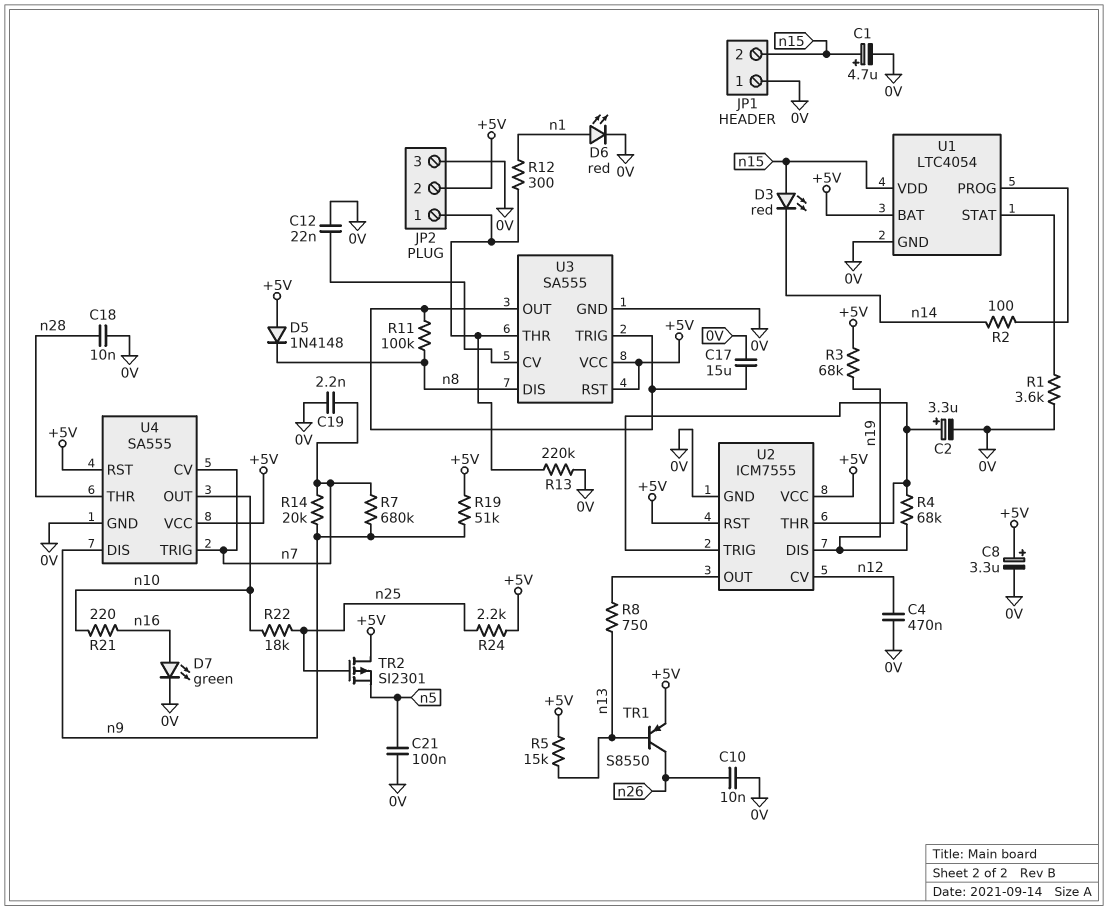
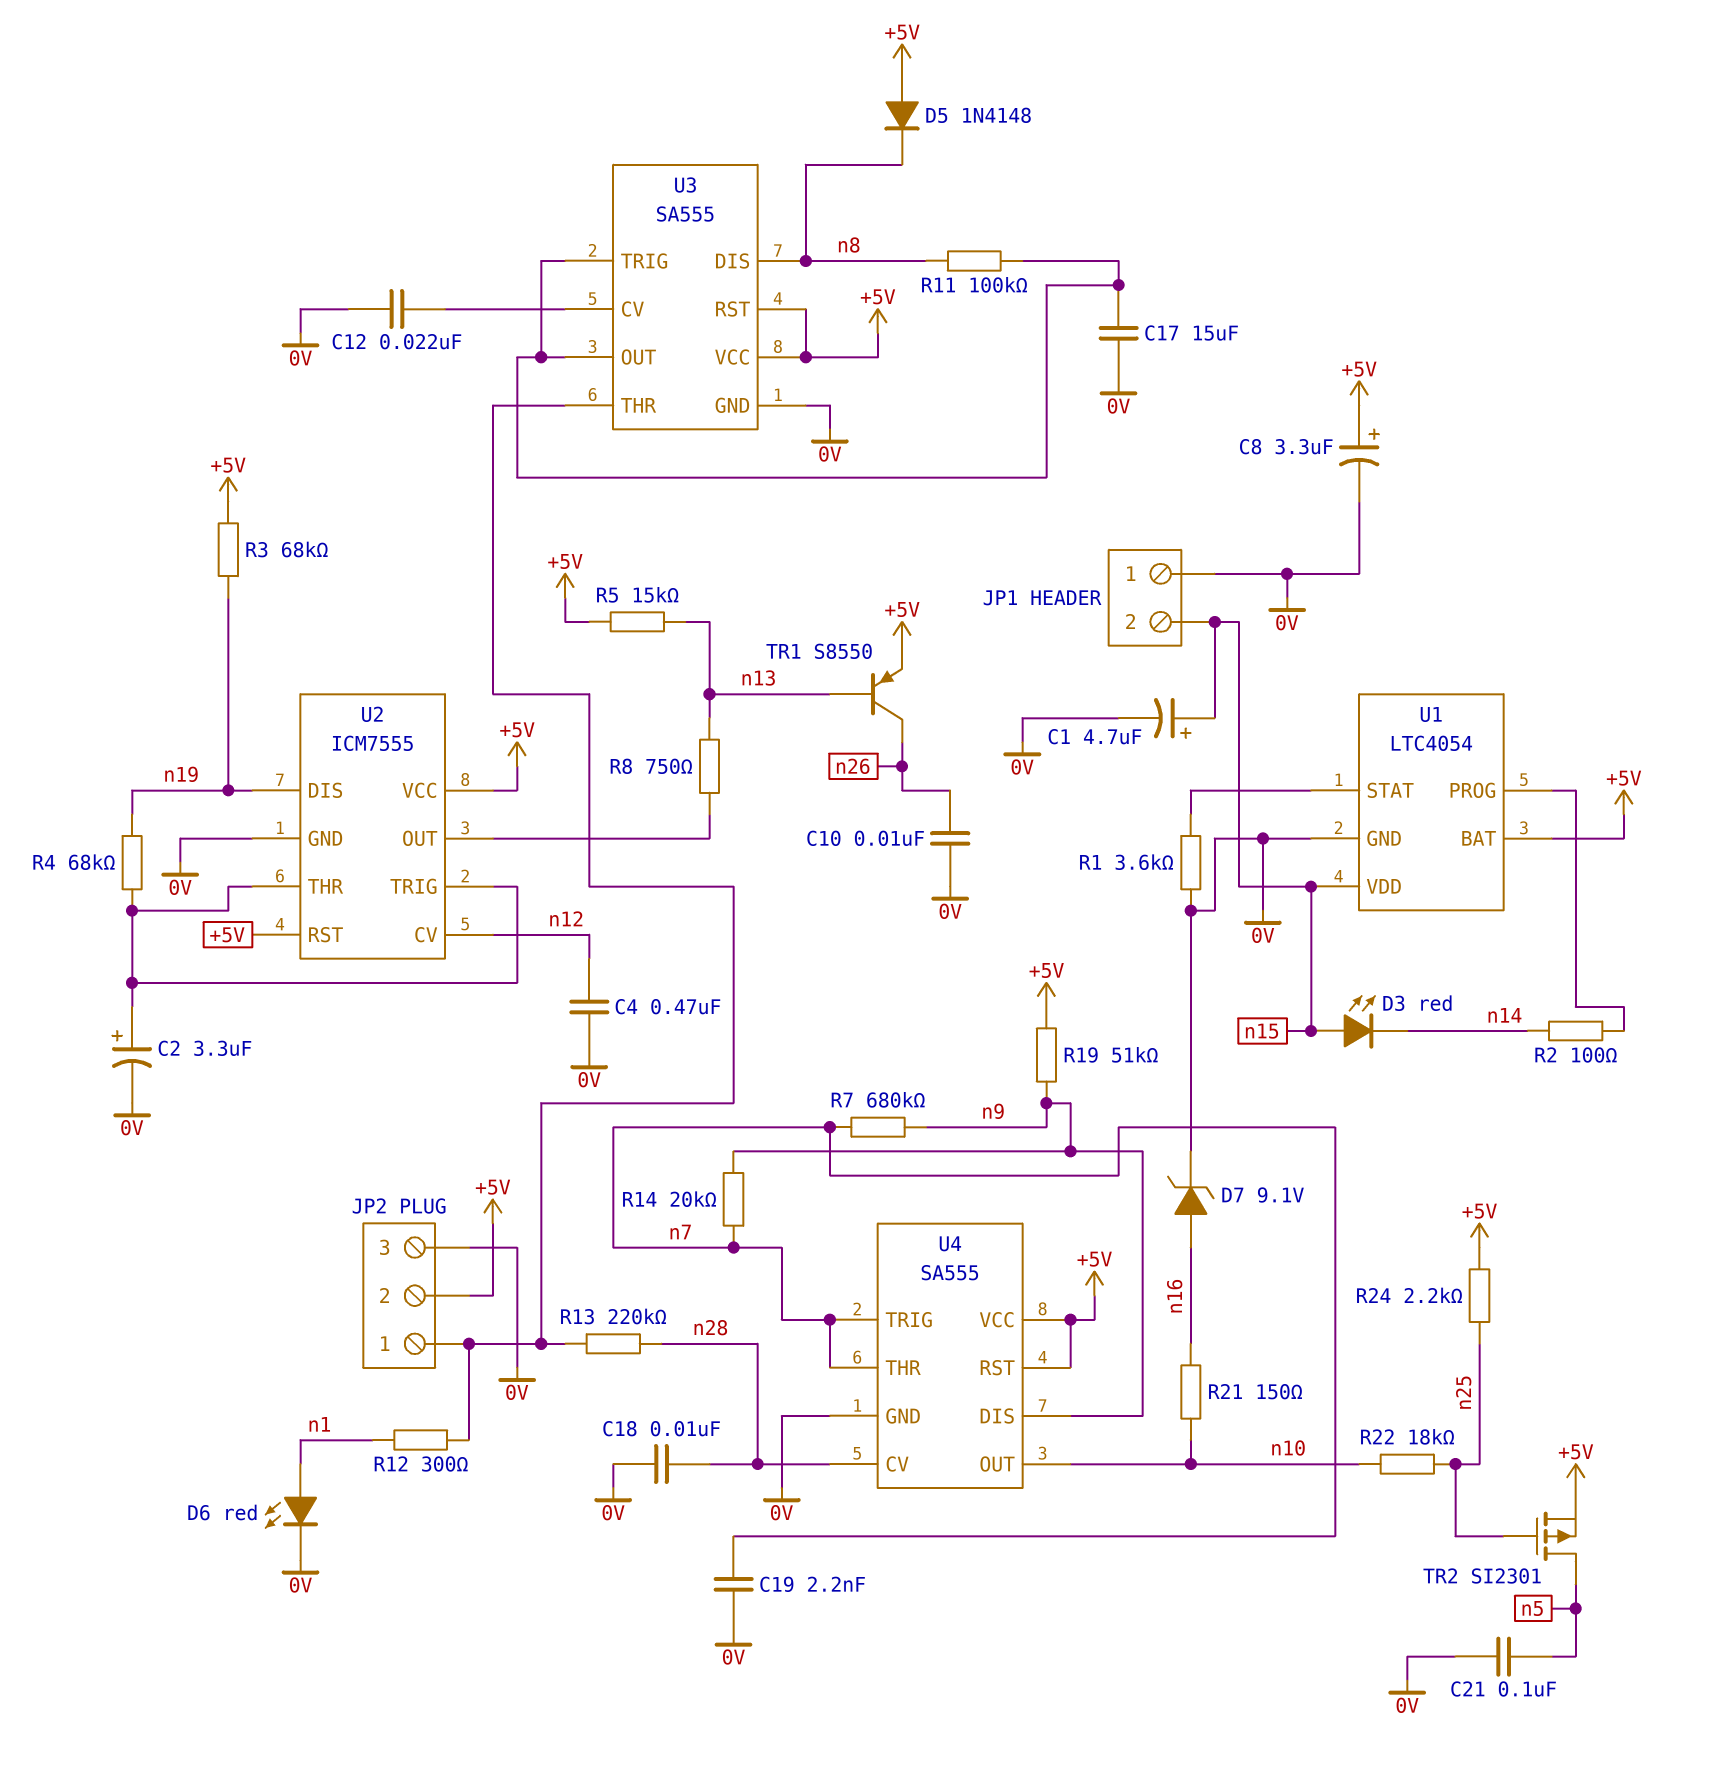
D7: LED green (A n16, K 0V) -> zener 9.1V (A n16, K 0V)
R13: 220k (0V, JP2/1) -> 220k (JP2/1, n28)
R21: 220 (n10, n16) -> 150 (n10, n16)
TR2: PMOS SI2301 (G n25, D +5V, S n5) -> PMOS SI2301 (G n25, D n5, S +5V)
U4 pin CV: n7 -> n28
U4 pin THR: n28 -> n7

